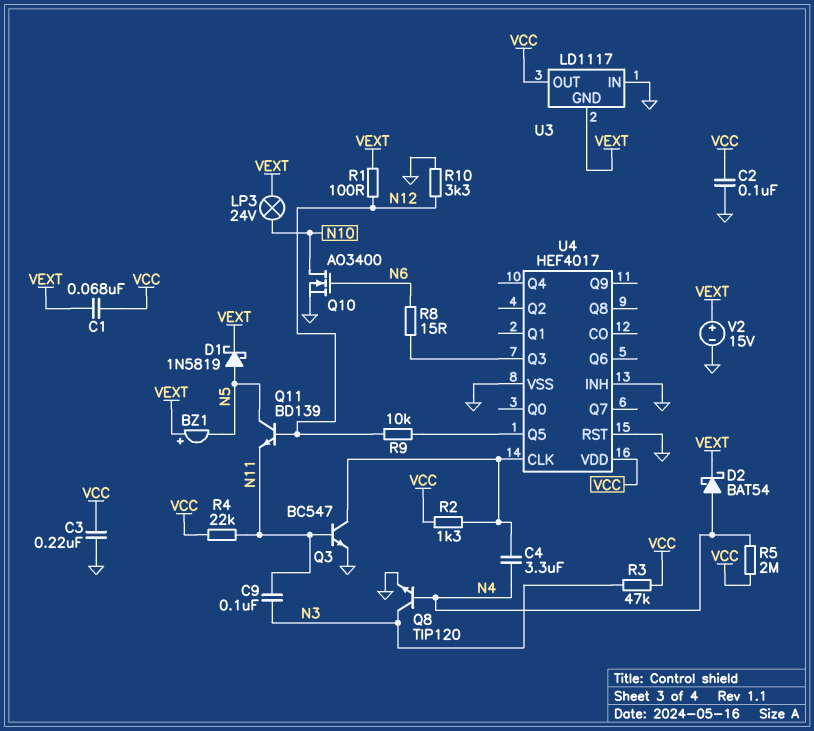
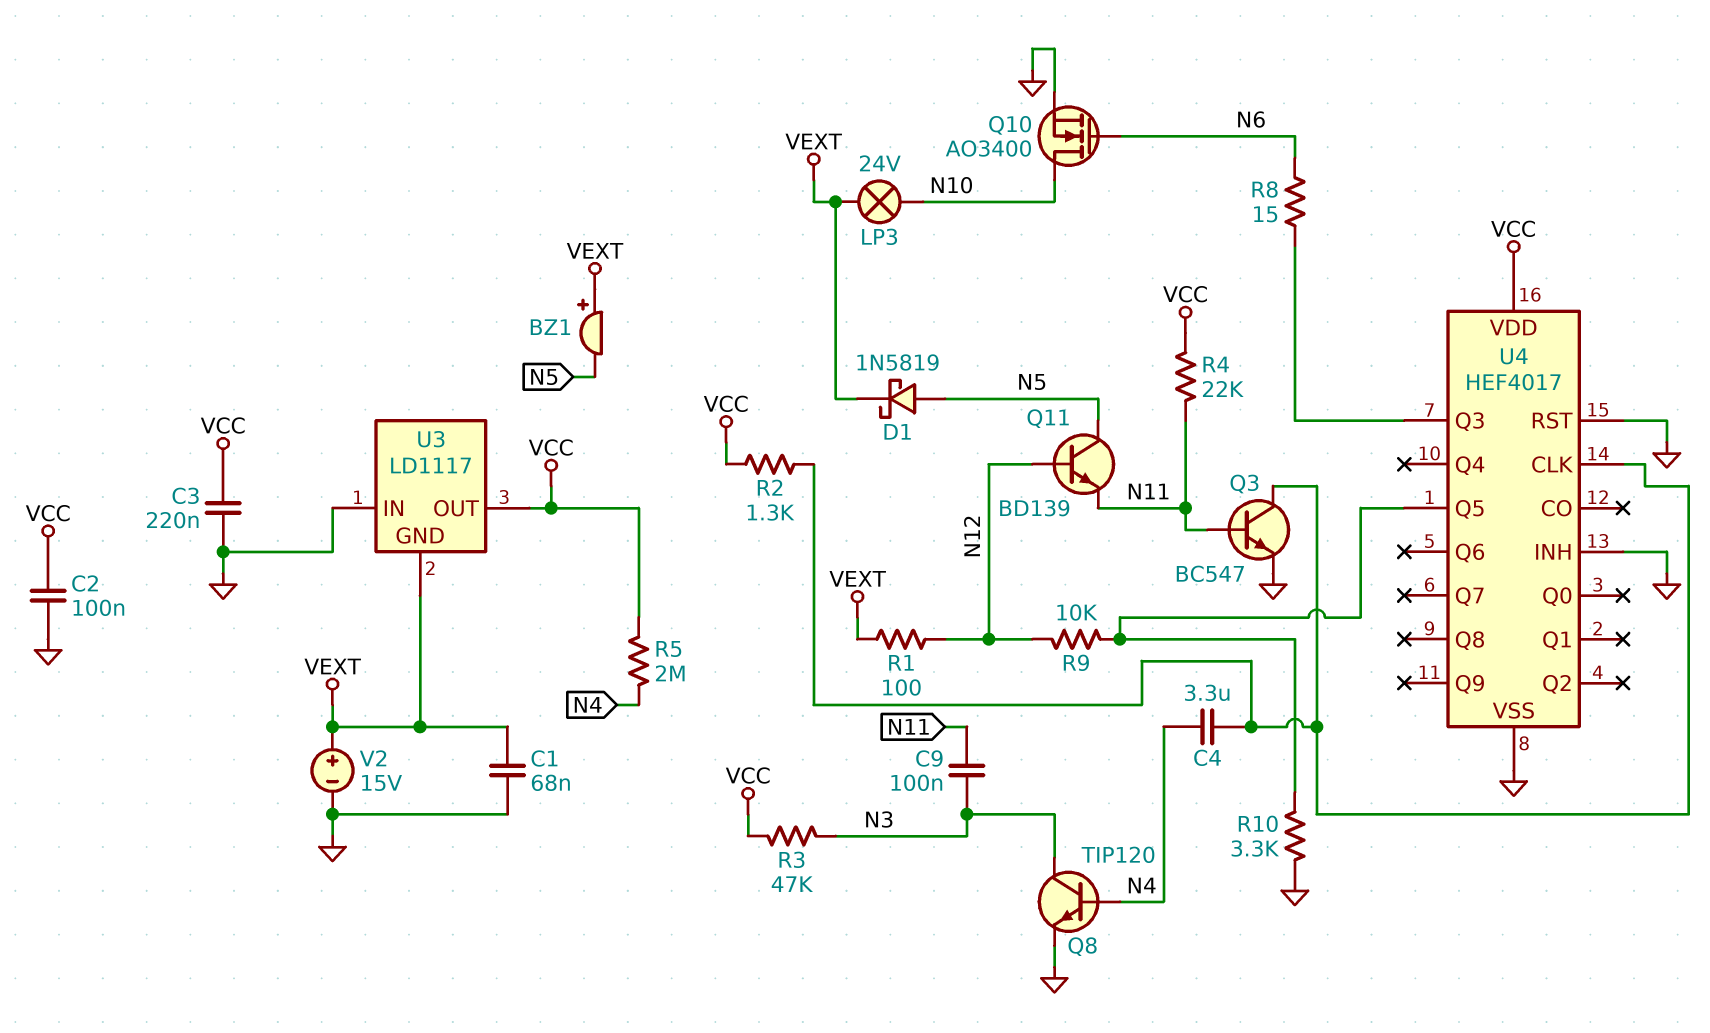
C1: 68nF (VCC, VEXT) -> 68nF (GND, VEXT)
D2: schottky BAT54 (A N4, K VEXT) -> none
R10: 3.3k (GND, N12) -> 3.3k (GND, U4/Q5)

